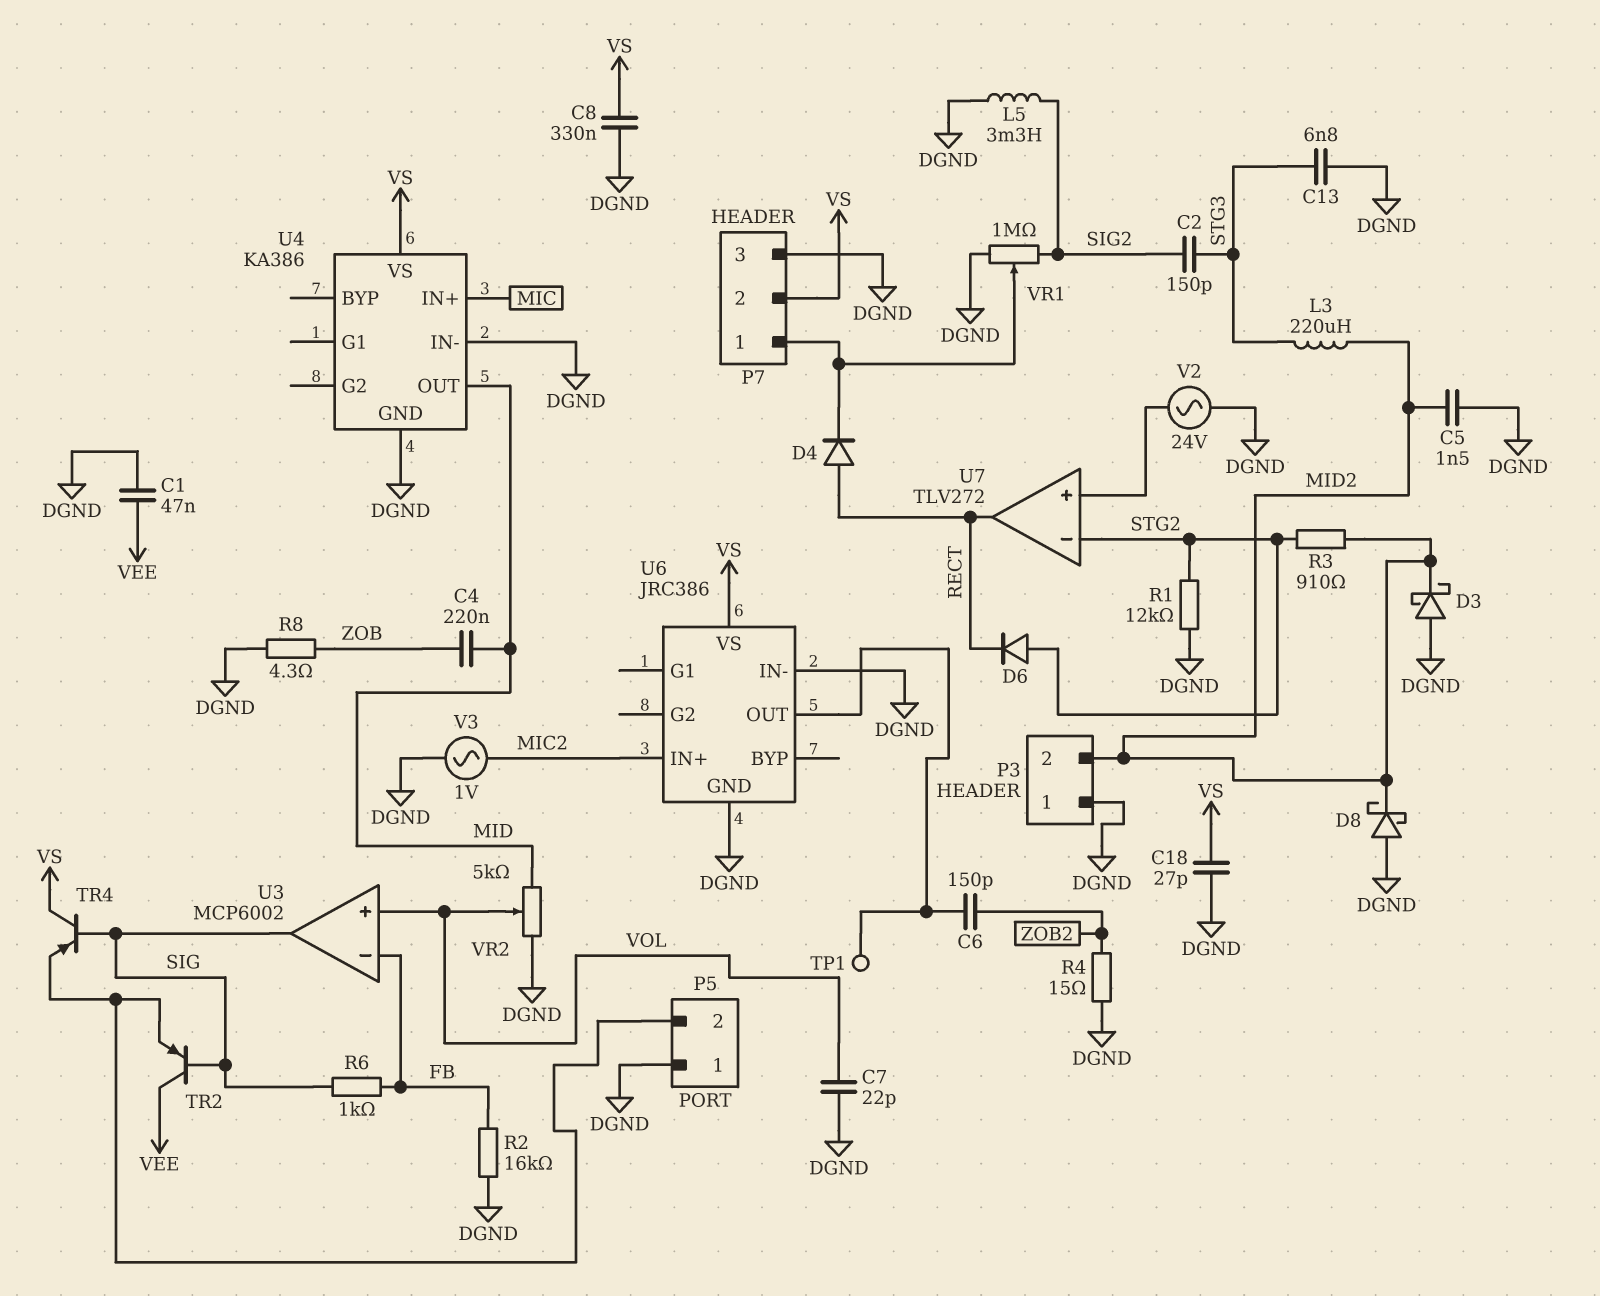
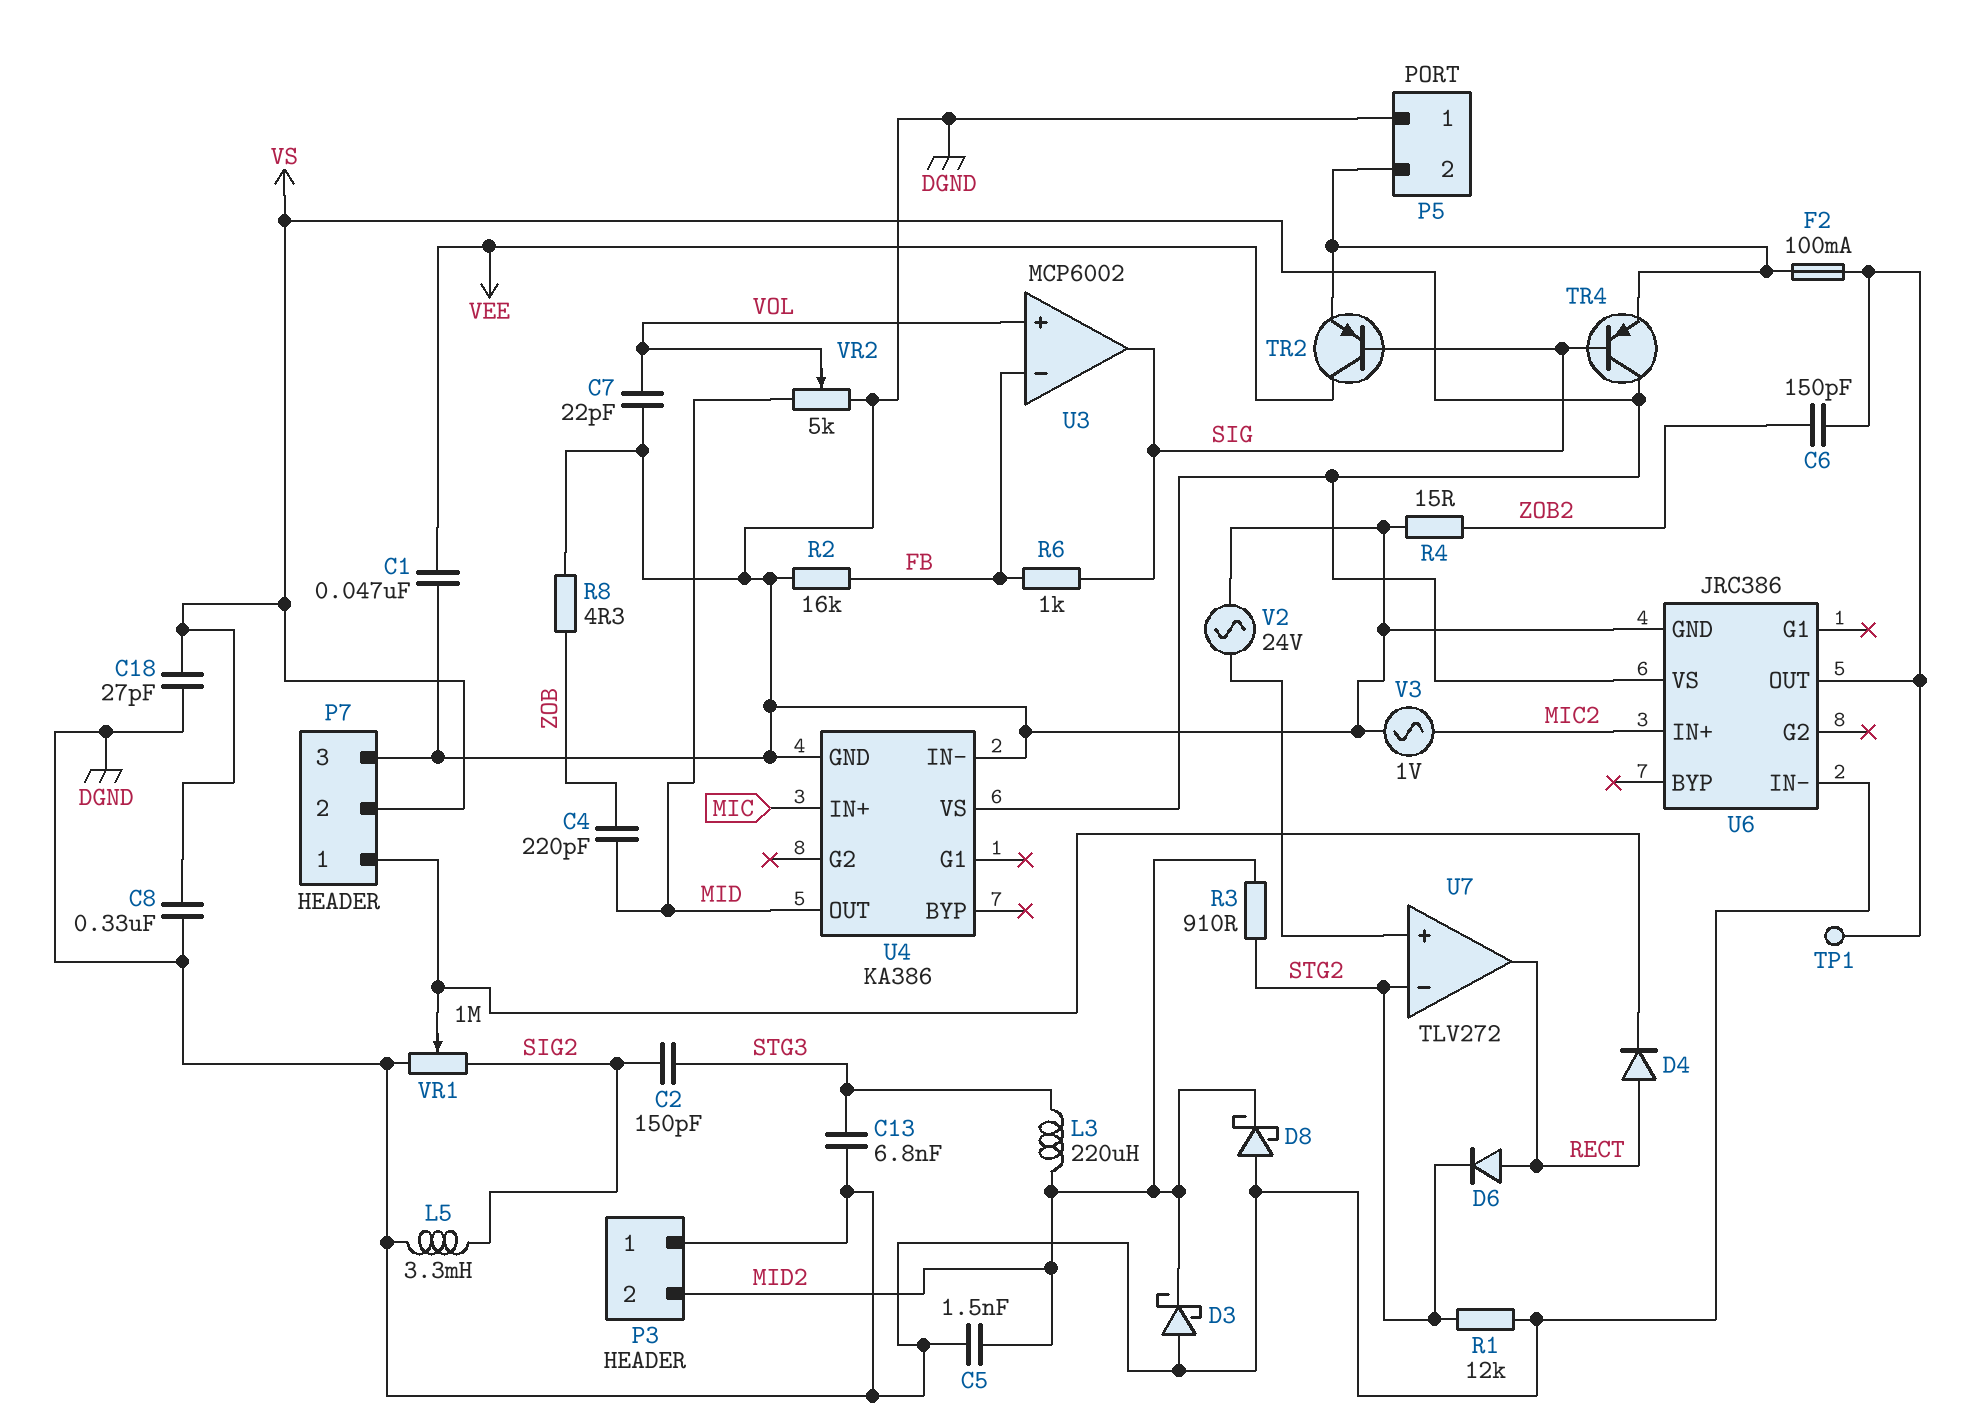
C4: 220nF (MID, ZOB) -> 220pF (MID, ZOB)
D6: diode (A STG2, K RECT) -> diode (A RECT, K STG2)
F2: none -> 100mA (P5/2, U6/OUT)

